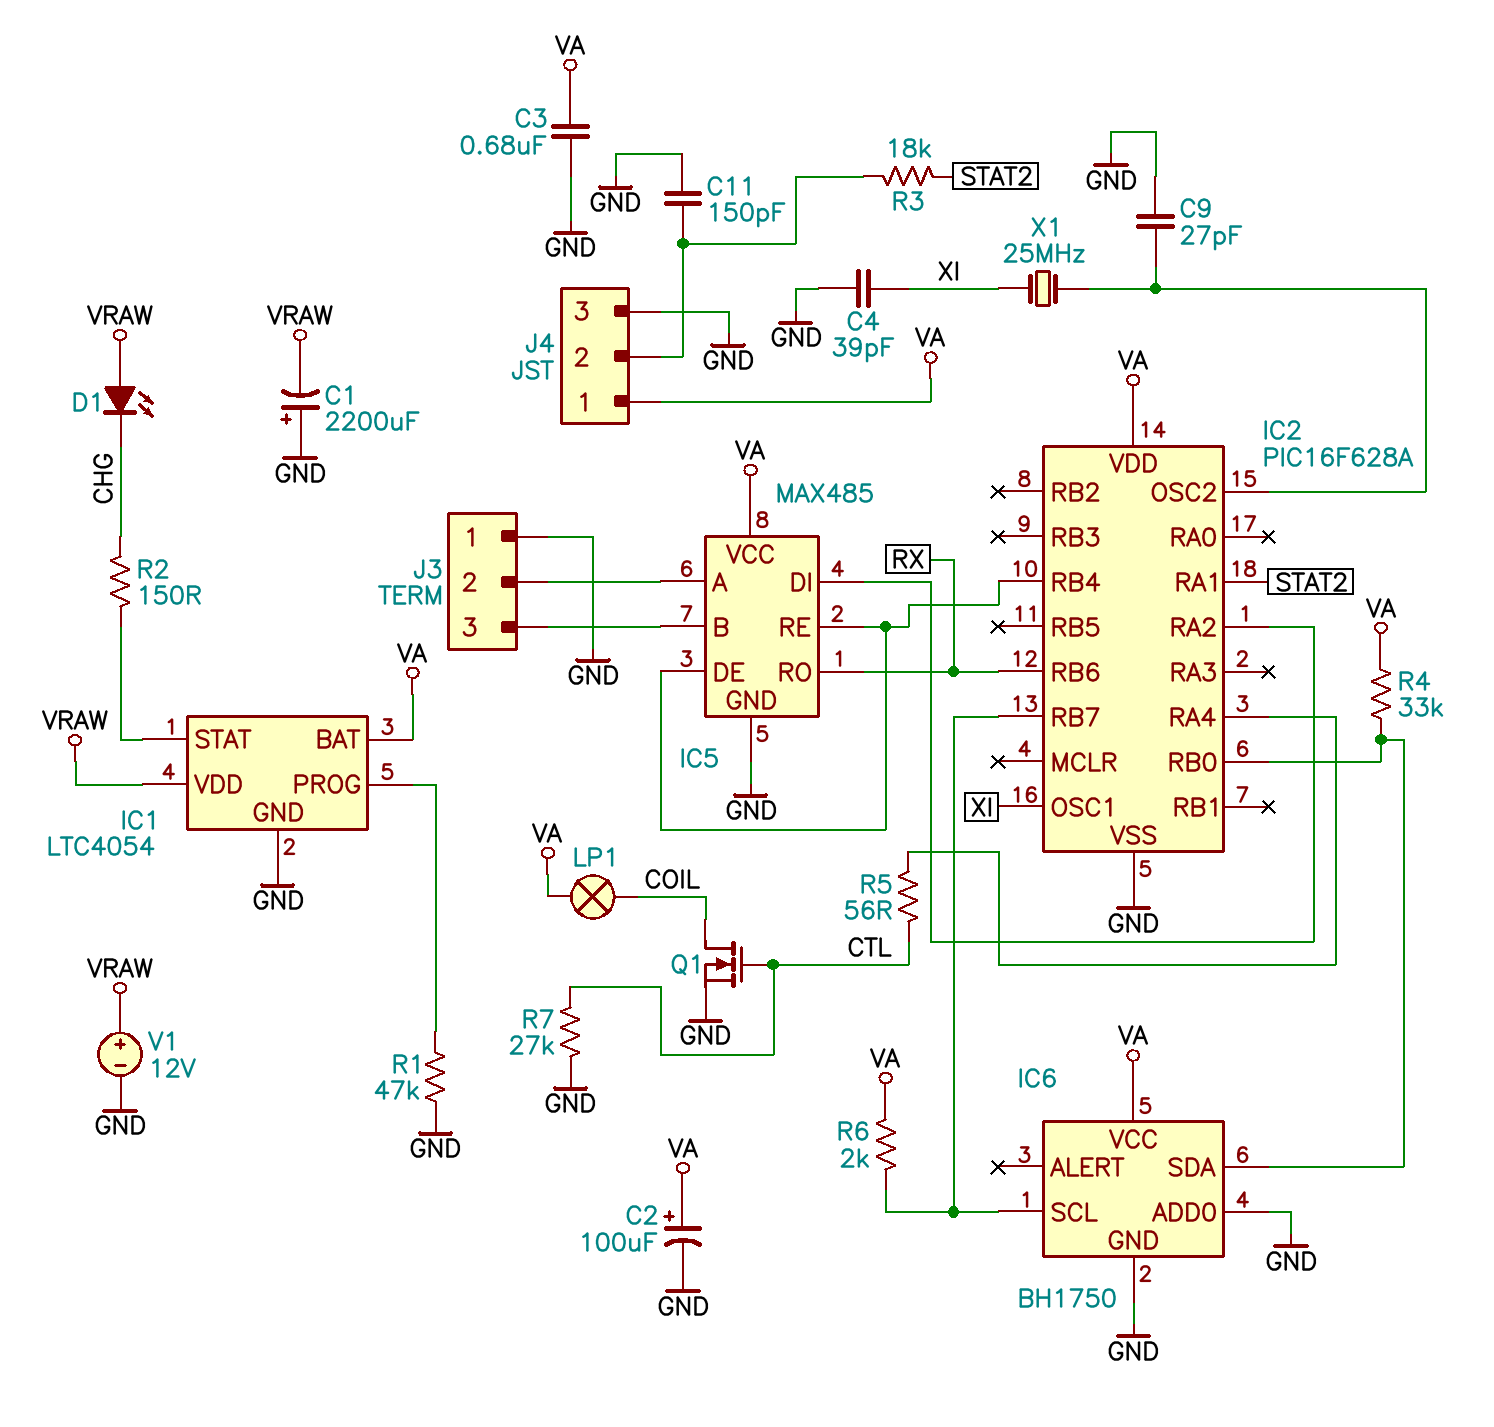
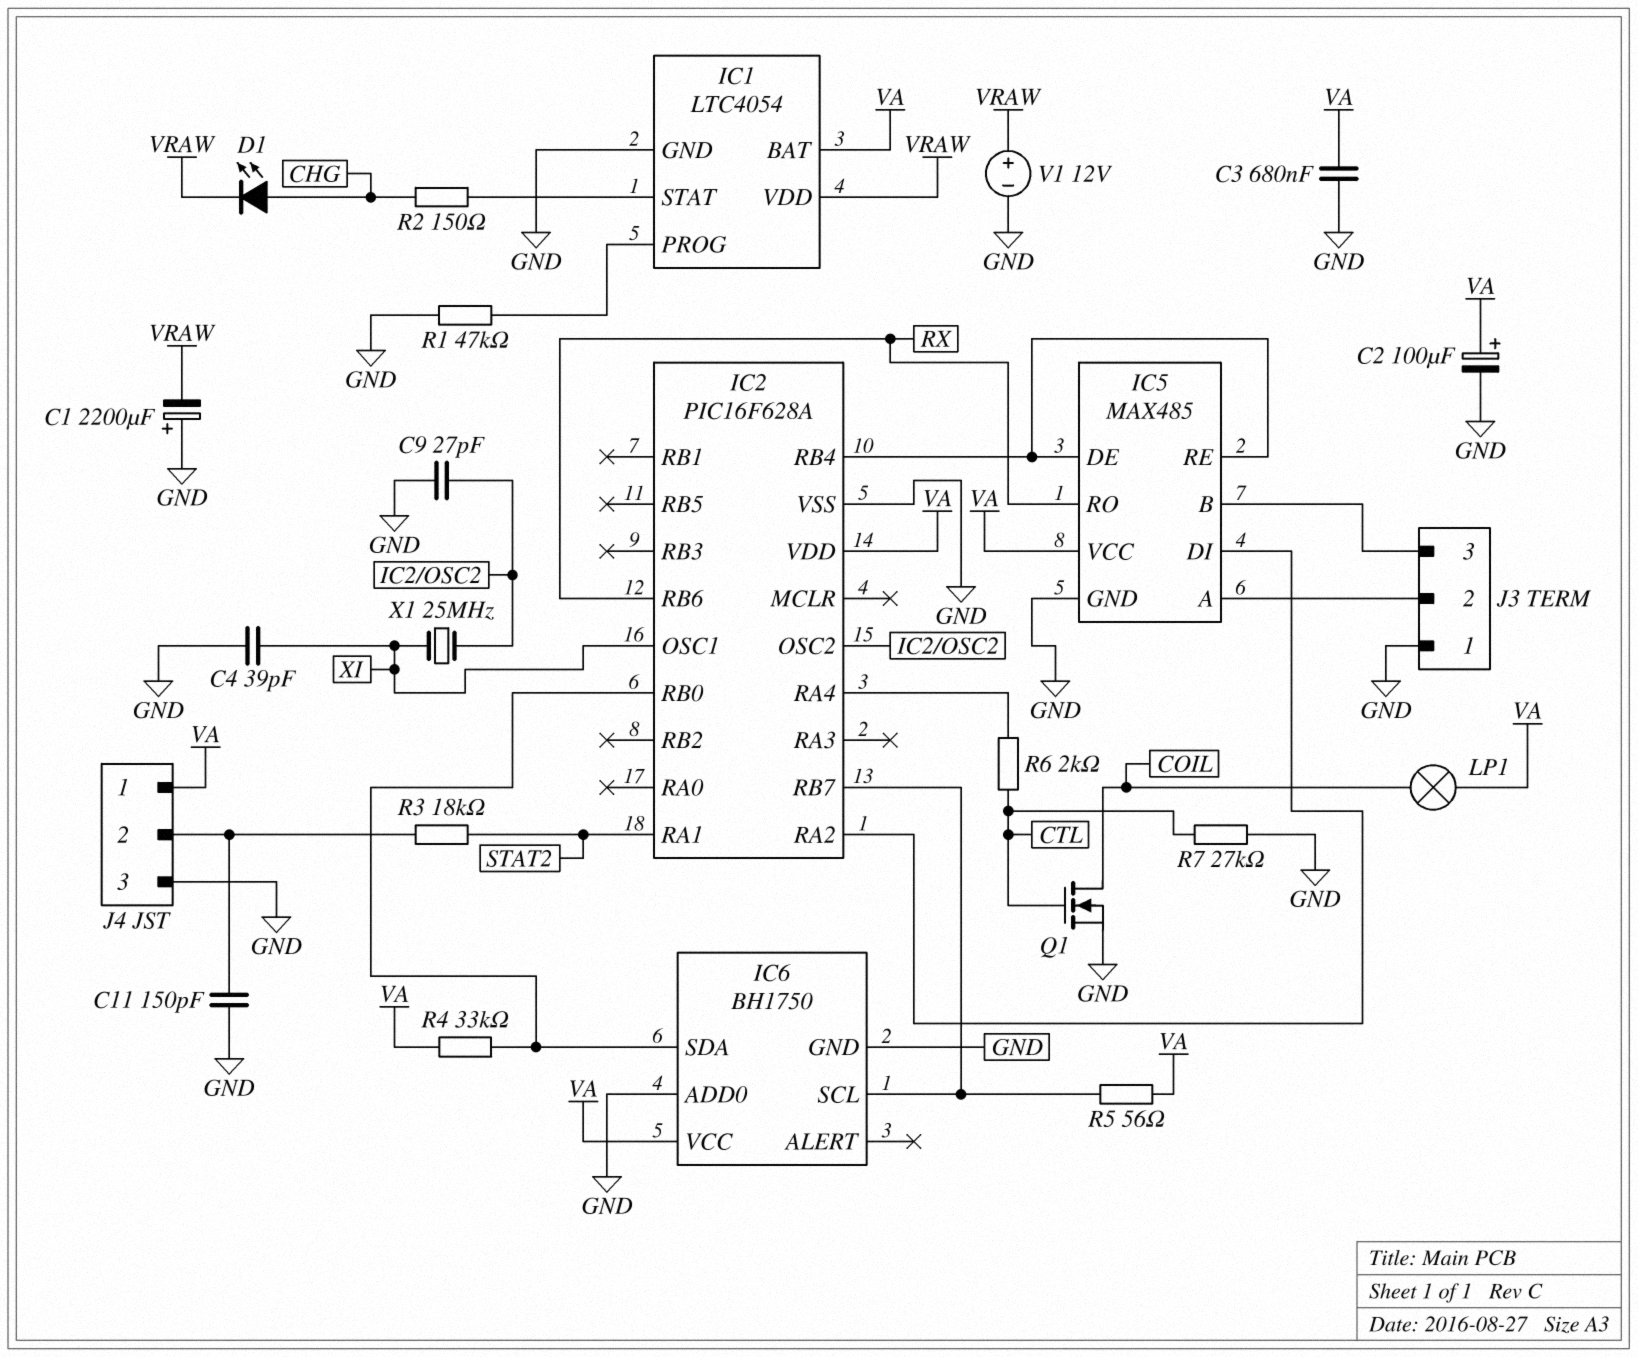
D1: LED (A VRAW, K CHG) -> LED (A CHG, K VRAW)
R5: 56 (CTL, IC2/RA4) -> 56 (IC2/RB7, VA)
R6: 2k (IC2/RB7, VA) -> 2k (CTL, IC2/RA4)

